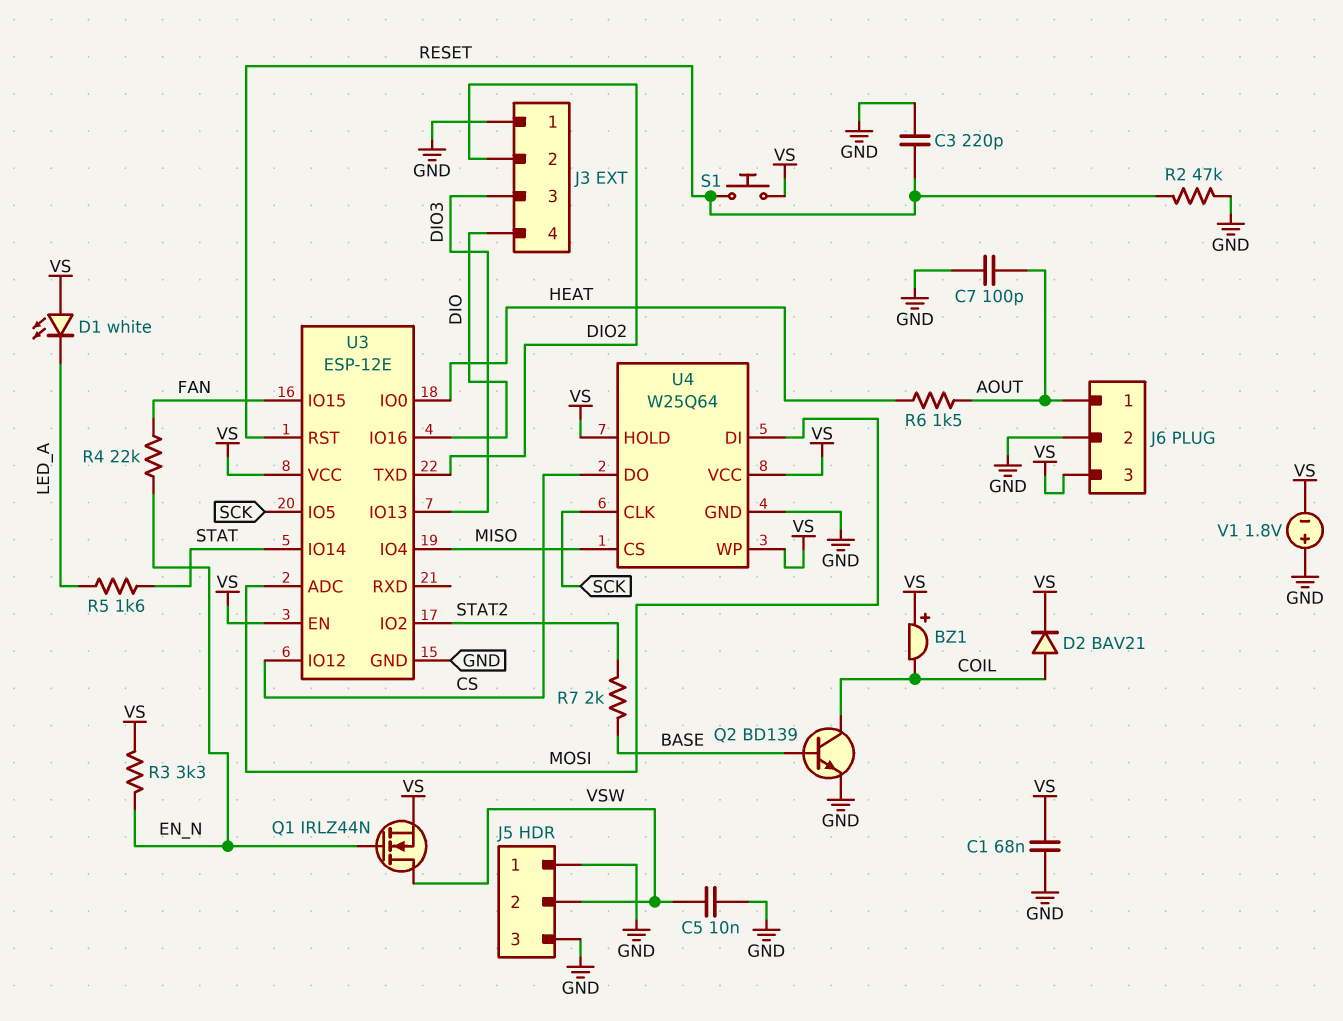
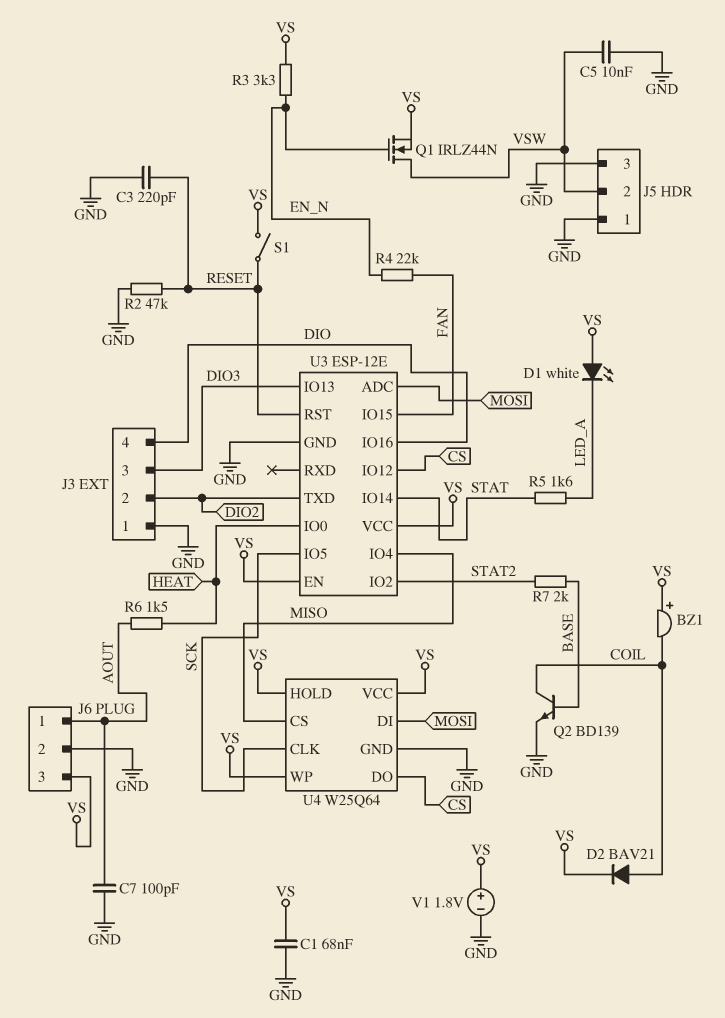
S1: button (RESET, VS) -> switch (RESET, VS)
V1: 1.8V (plus GND, minus VS) -> 1.8V (plus VS, minus GND)

